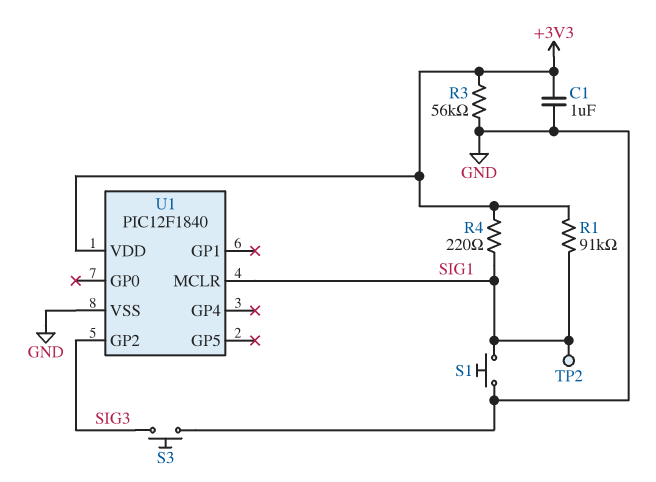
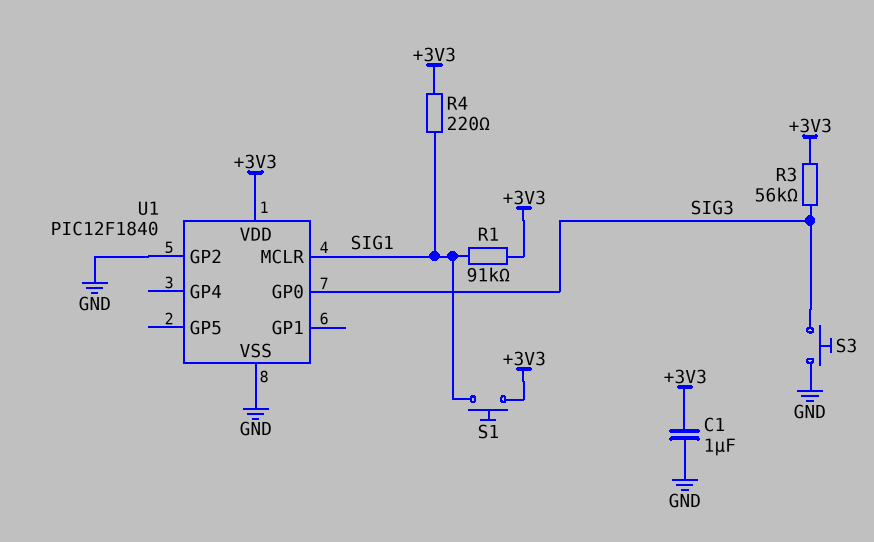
R3: 56k (+3V3, GND) -> 56k (+3V3, SIG3)
S1: button (GND, SIG1) -> button (+3V3, SIG1)
TP2: test point (SIG1) -> none
U1 pin GP0: none -> SIG3
U1 pin GP2: SIG3 -> GND

